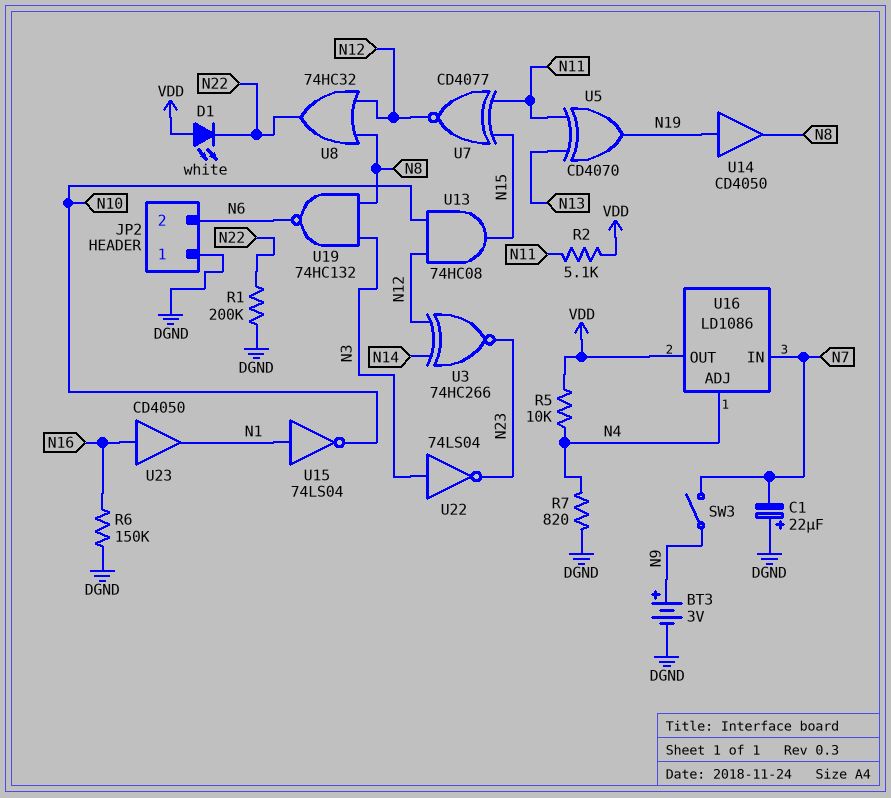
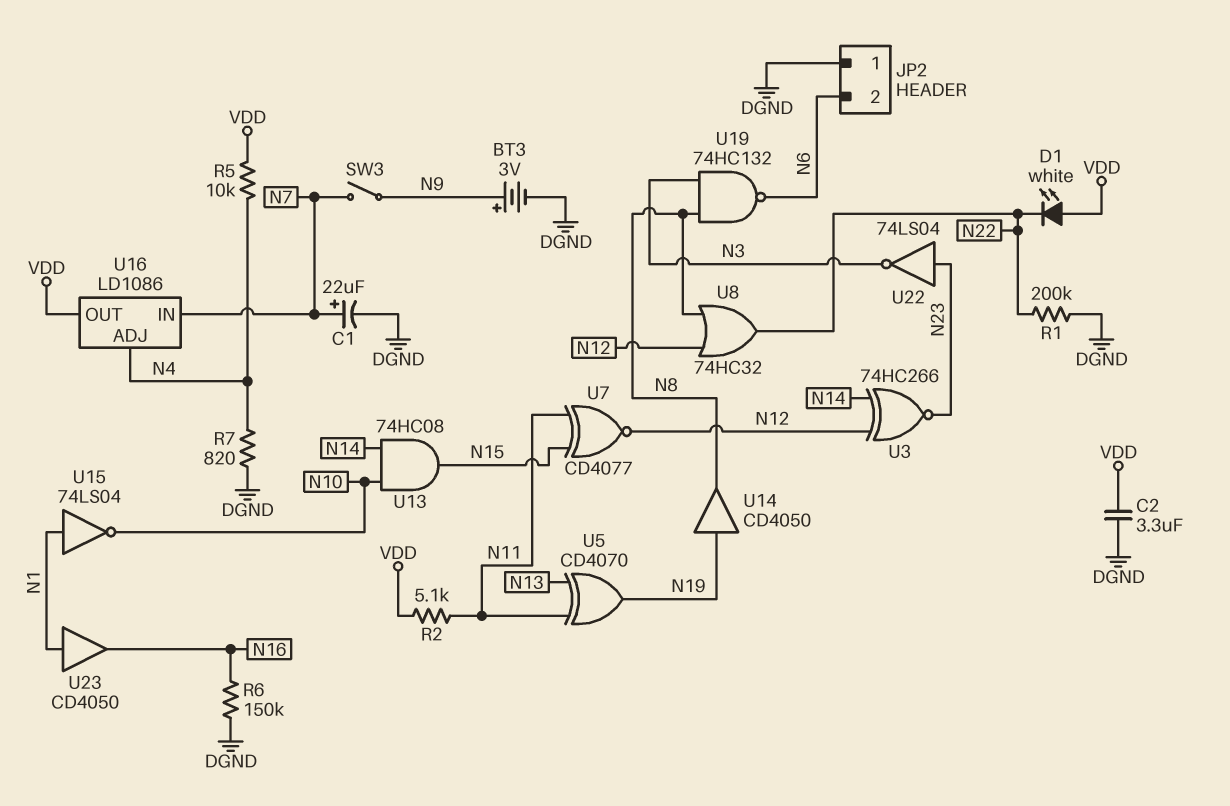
C1: 22uF (plus DGND, minus N7) -> 22uF (plus N7, minus DGND)
C2: none -> 3.3uF (DGND, VDD)
U13: AND 74HC08 (in N10, in N12, out N15) -> AND 74HC08 (in N10, in N14, out N15)
U22: NOT 74LS04 (in N3, out N23) -> NOT 74LS04 (in N23, out N3)
U23: buffer CD4050 (in N16, out N1) -> buffer CD4050 (in N1, out N16)

